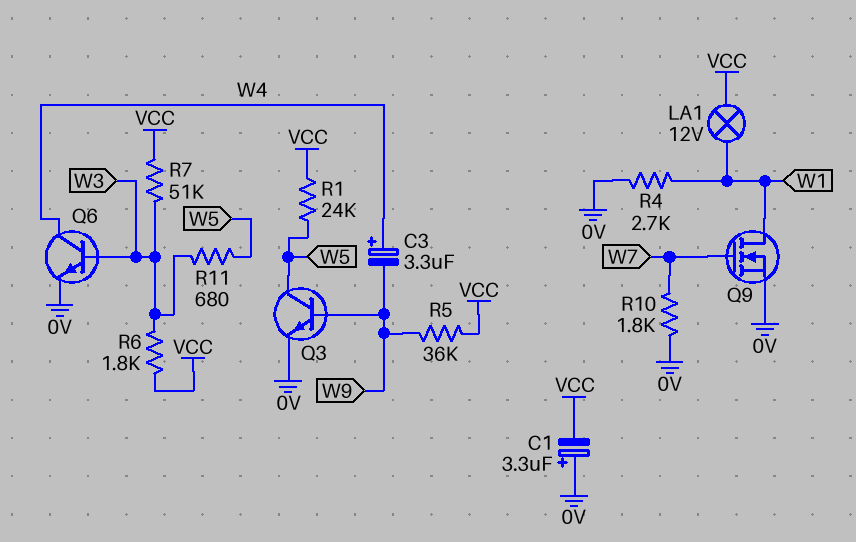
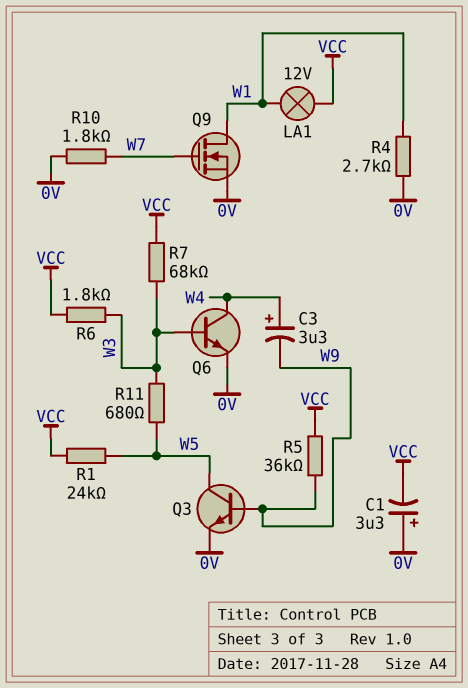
R7: 51k (VCC, W3) -> 68k (VCC, W3)

